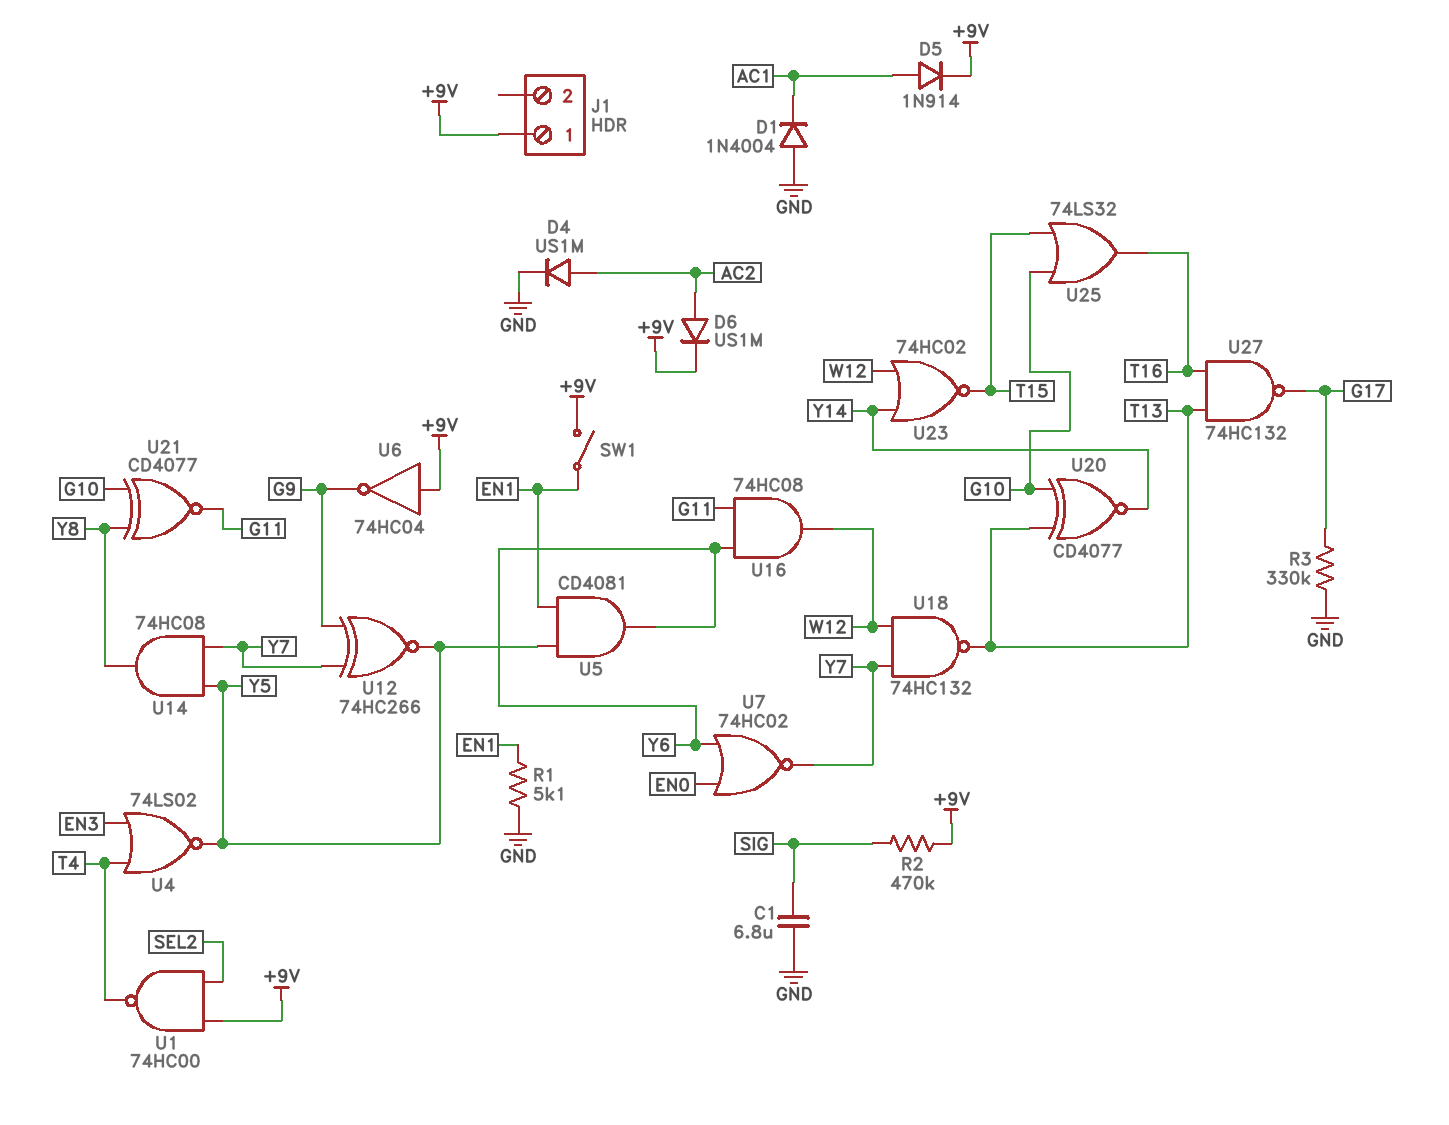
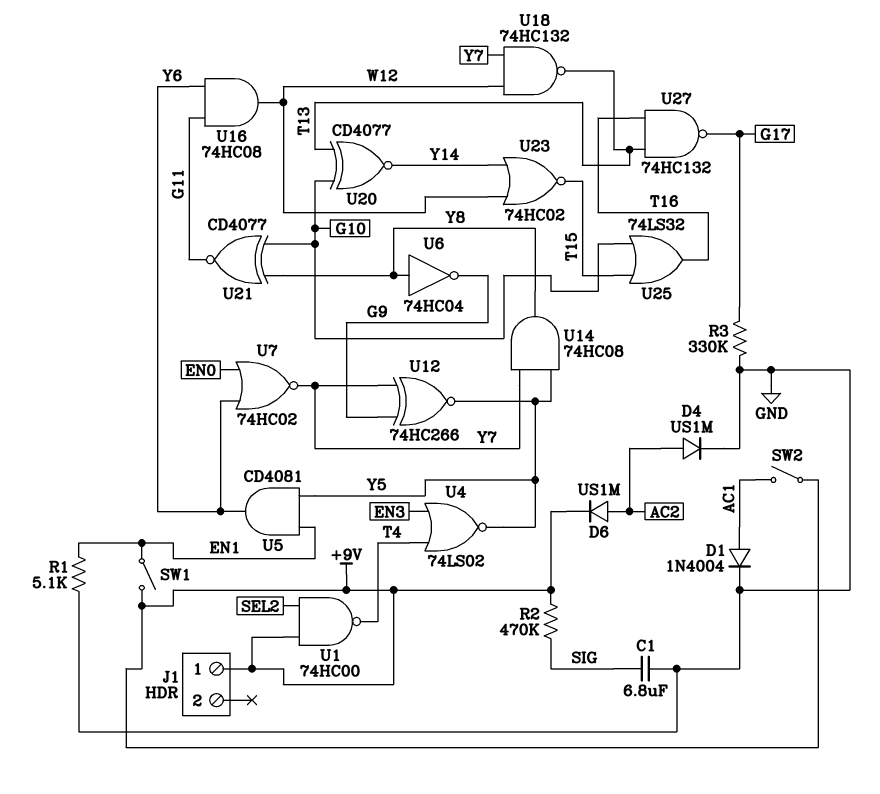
D1: diode 1N4004 (A GND, K AC1) -> diode 1N4004 (A AC1, K GND)
D5: diode 1N914 (A AC1, K +9V) -> none
SW2: none -> switch (+9V, AC1)
U6: NOT 74HC04 (in +9V, out G9) -> NOT 74HC04 (in Y8, out G9)

